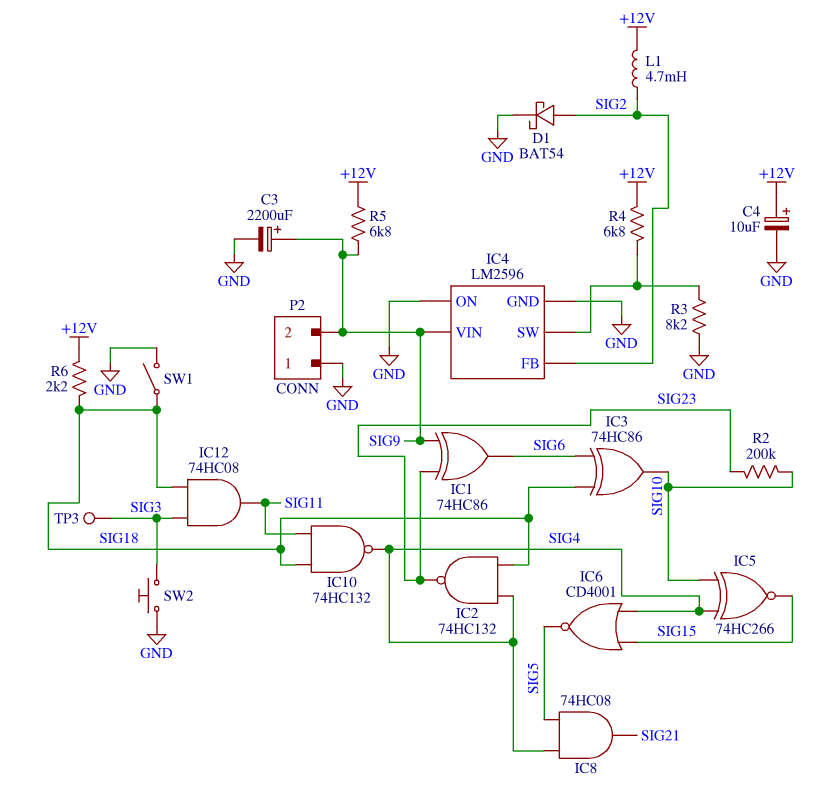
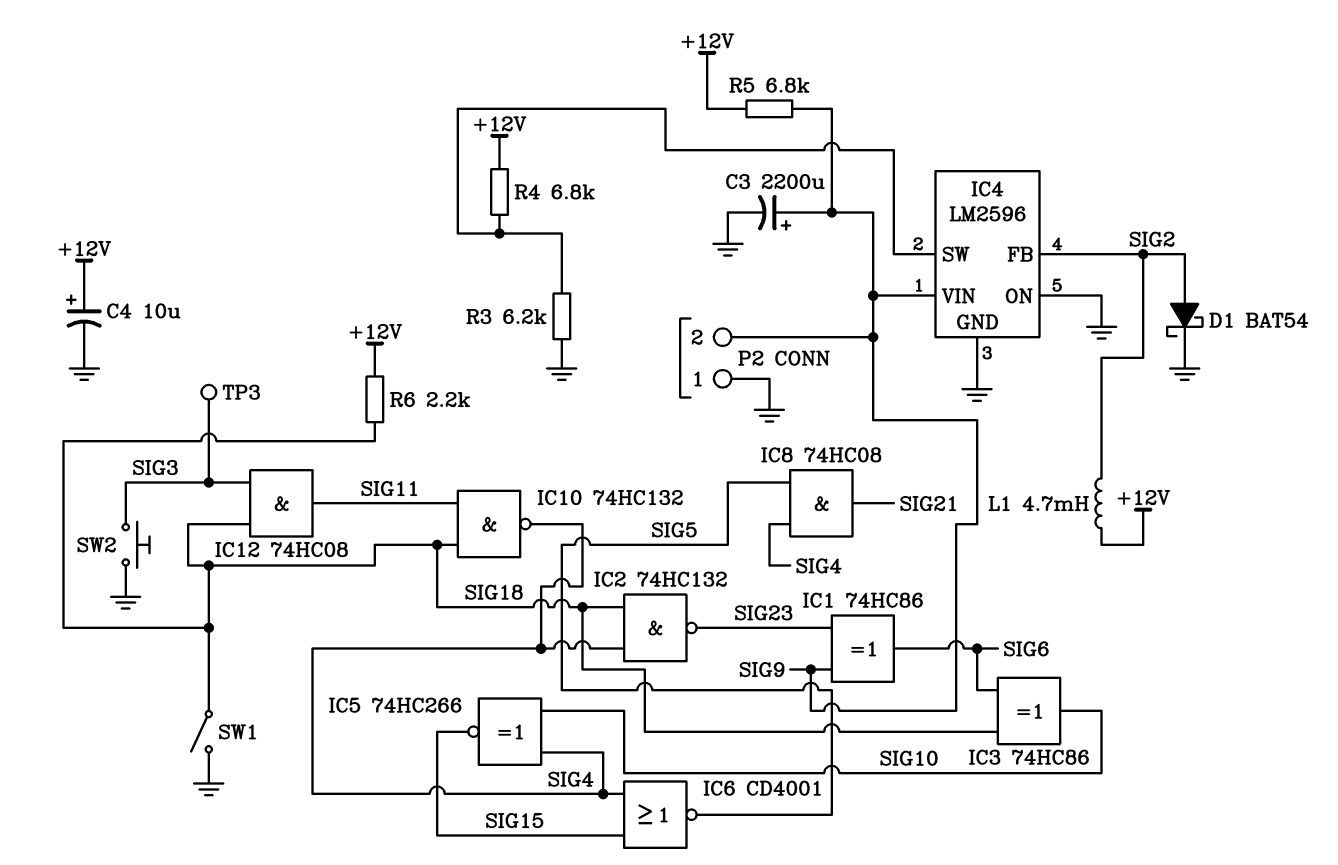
R2: 200k (SIG10, SIG23) -> none
R3: 8.2k (GND, IC4/SW) -> 6.2k (GND, IC4/SW)

